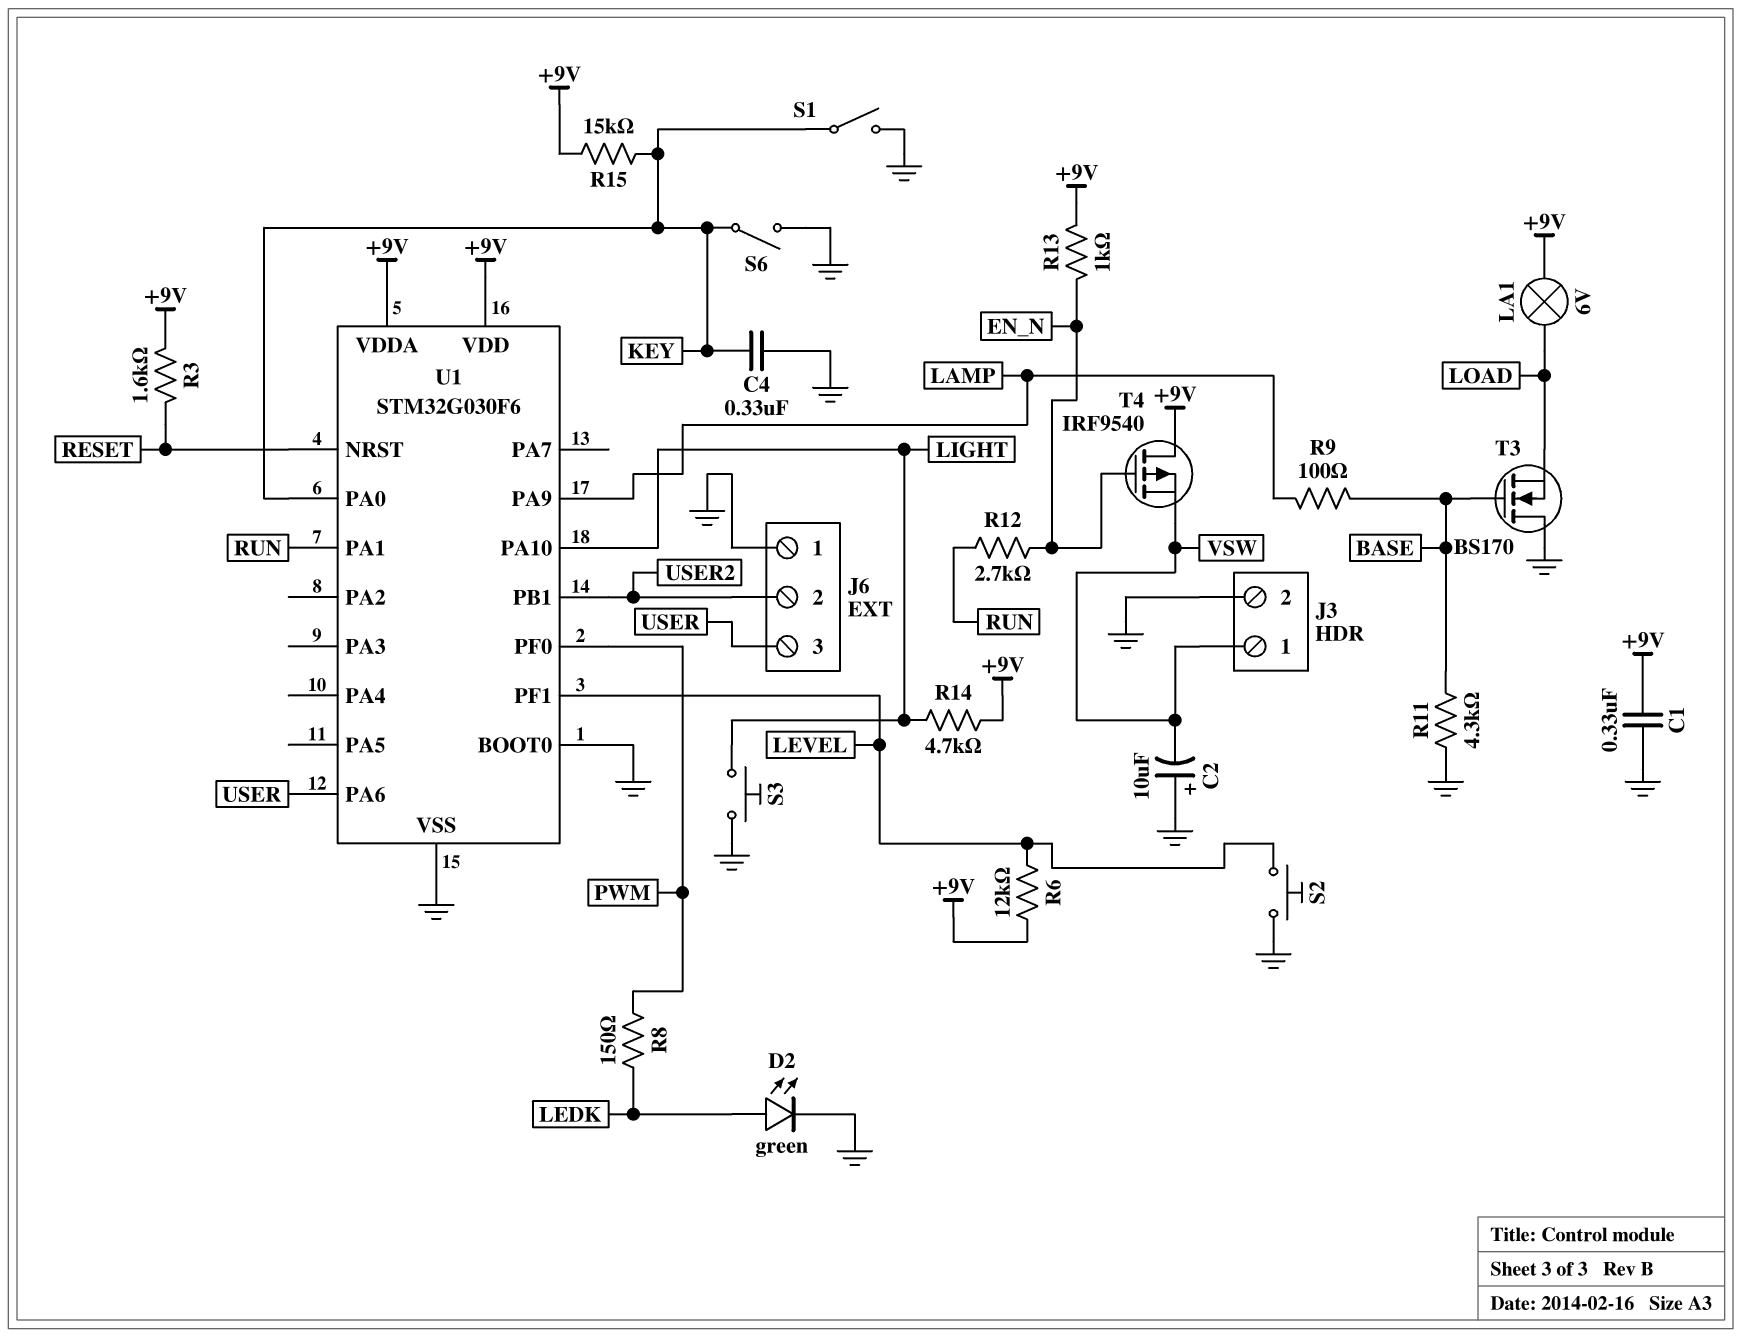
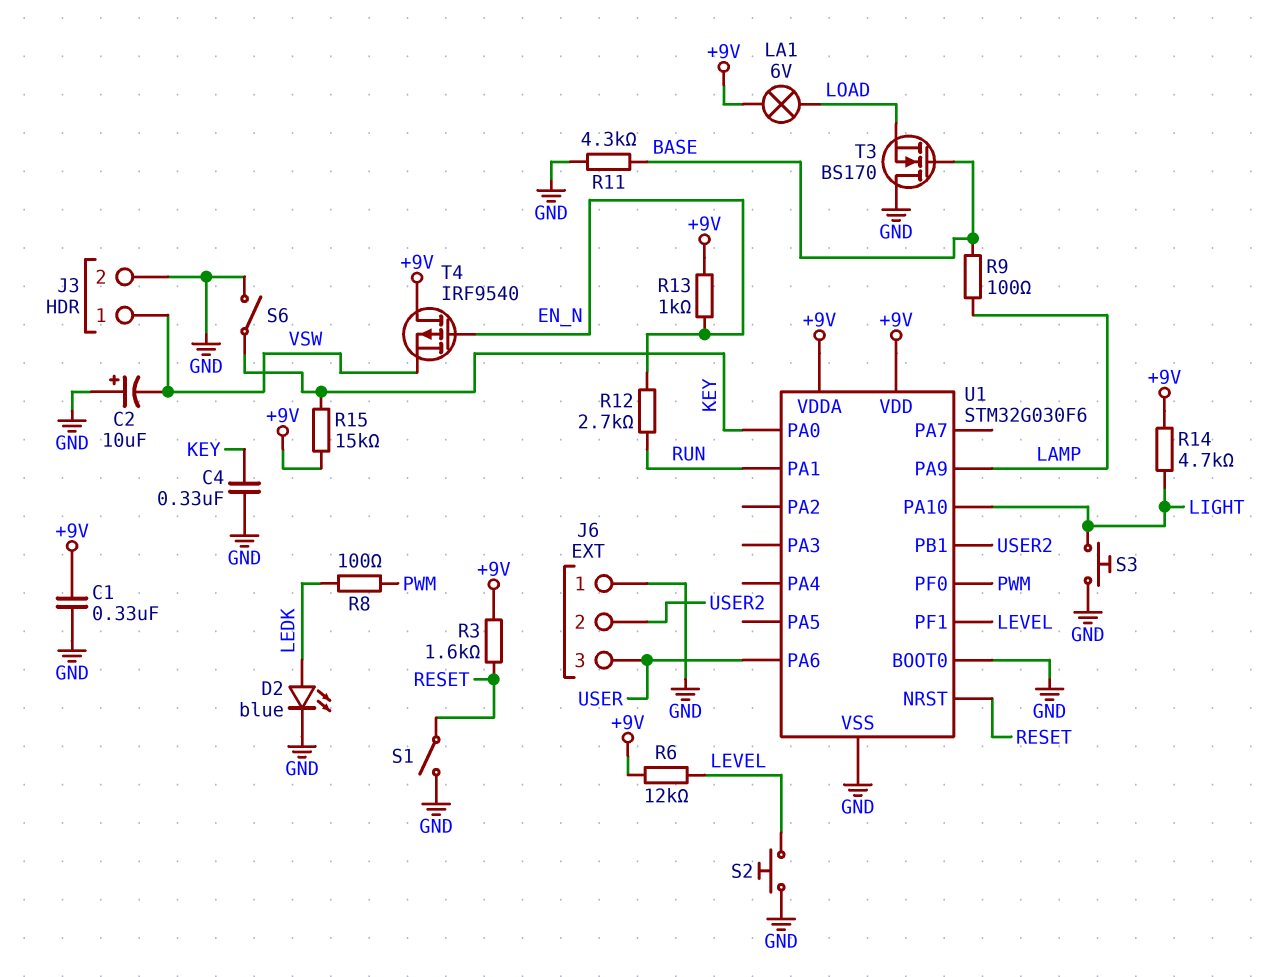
D2: LED green (A LEDK, K GND) -> LED blue (A LEDK, K GND)
R8: 150 (LEDK, PWM) -> 100 (LEDK, PWM)
S1: switch (GND, KEY) -> switch (GND, RESET)

